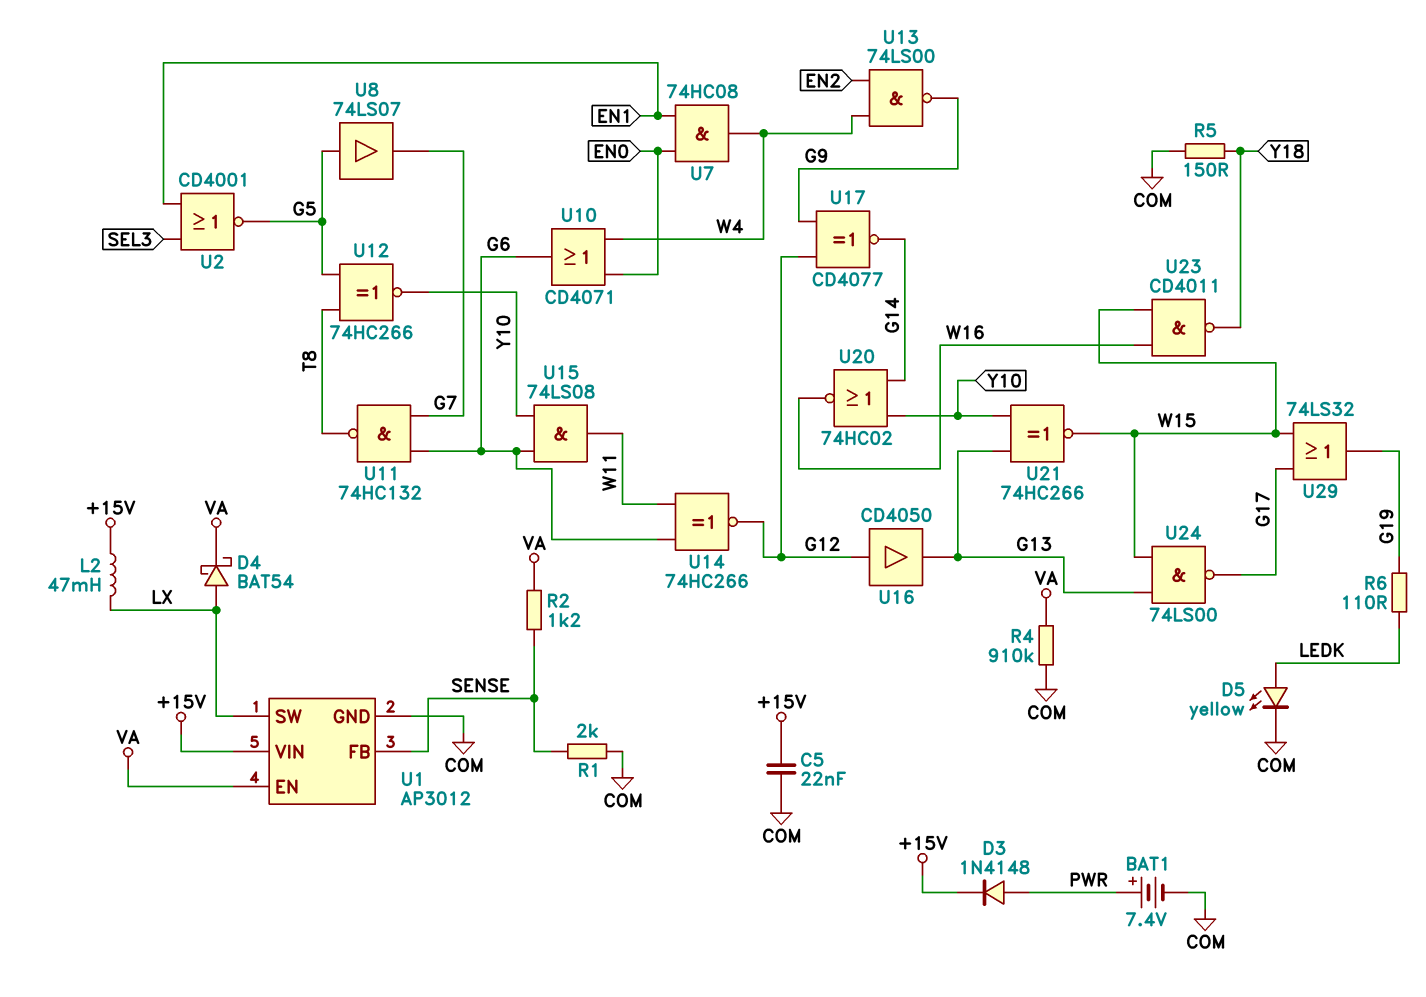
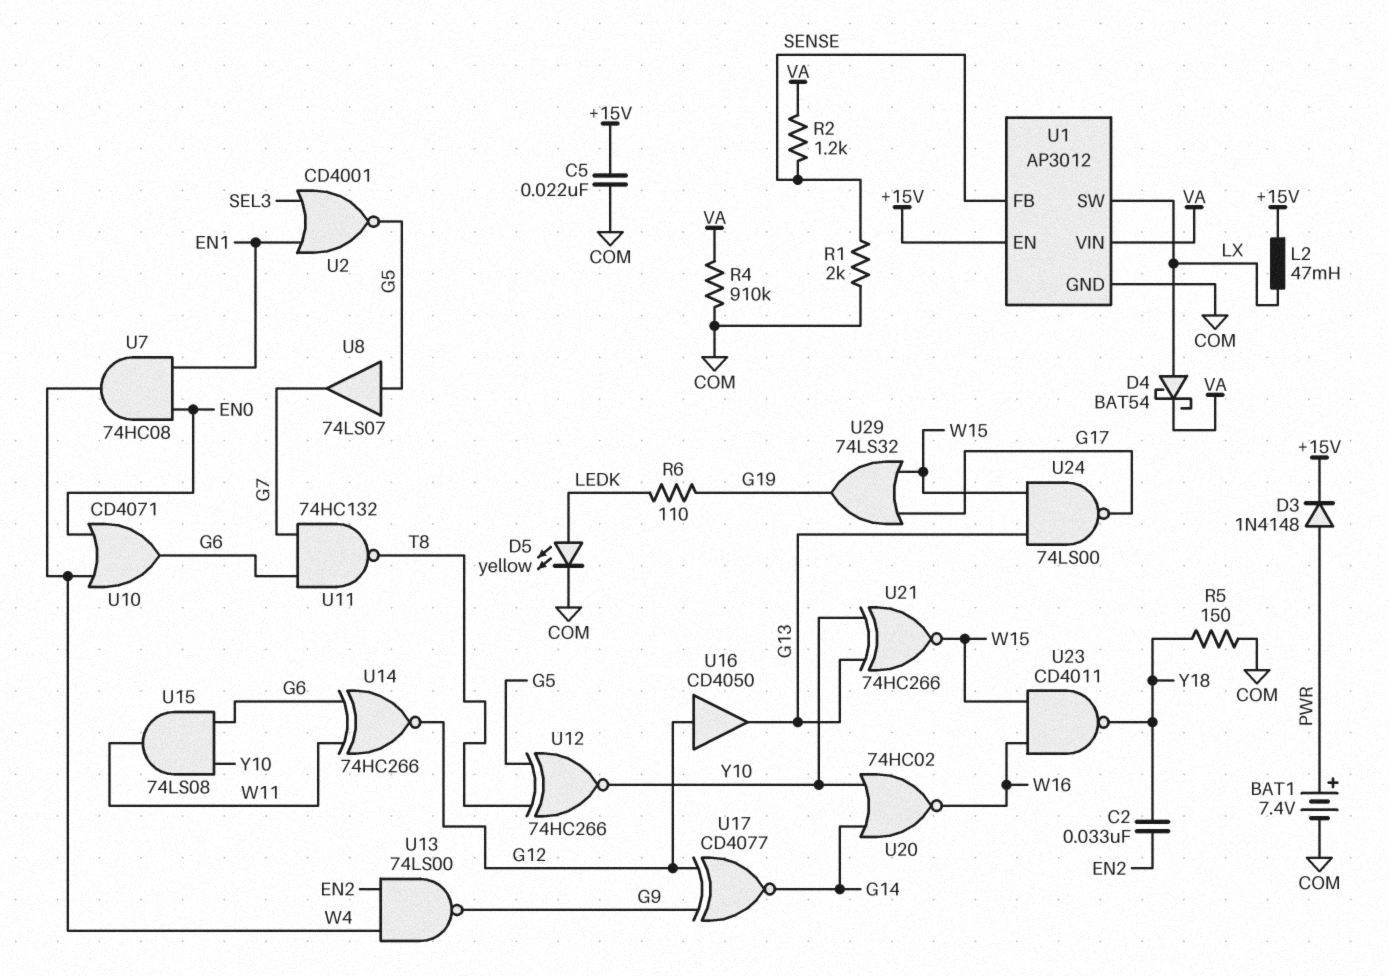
C2: none -> 33nF (EN2, Y18)
U1 pin EN: VA -> +15V
U1 pin VIN: +15V -> VA

